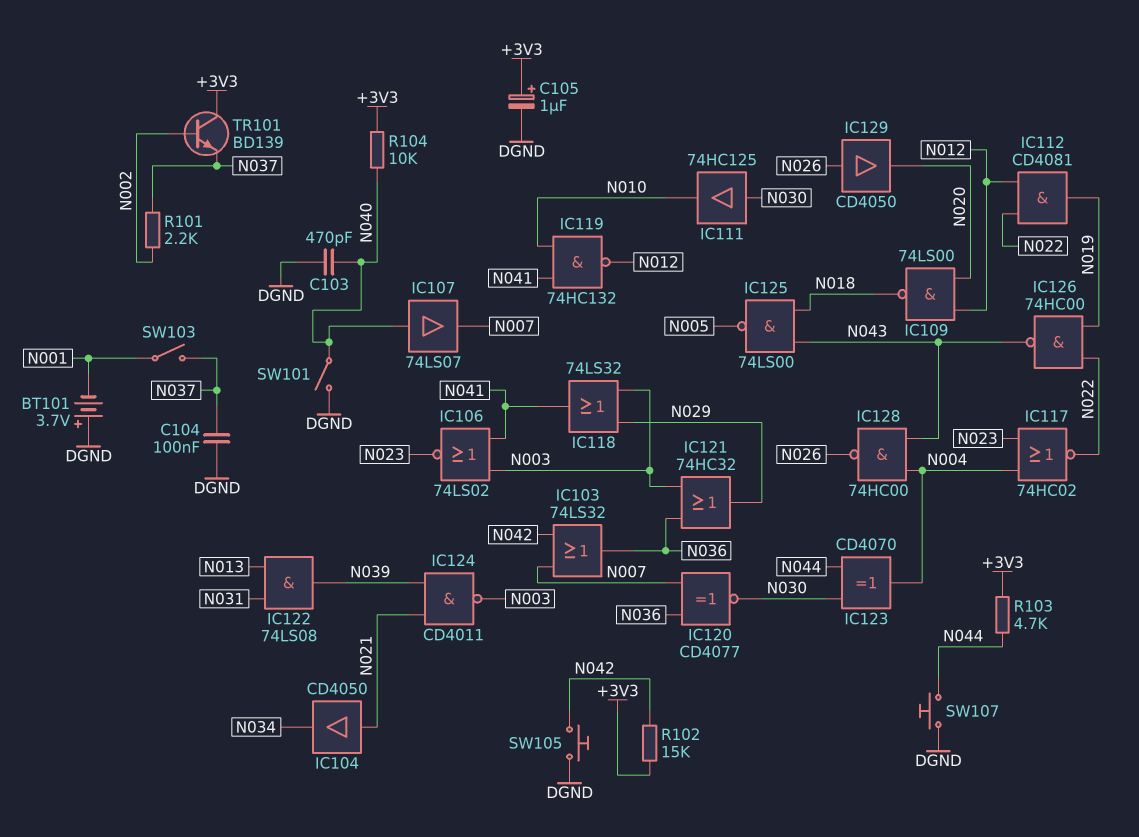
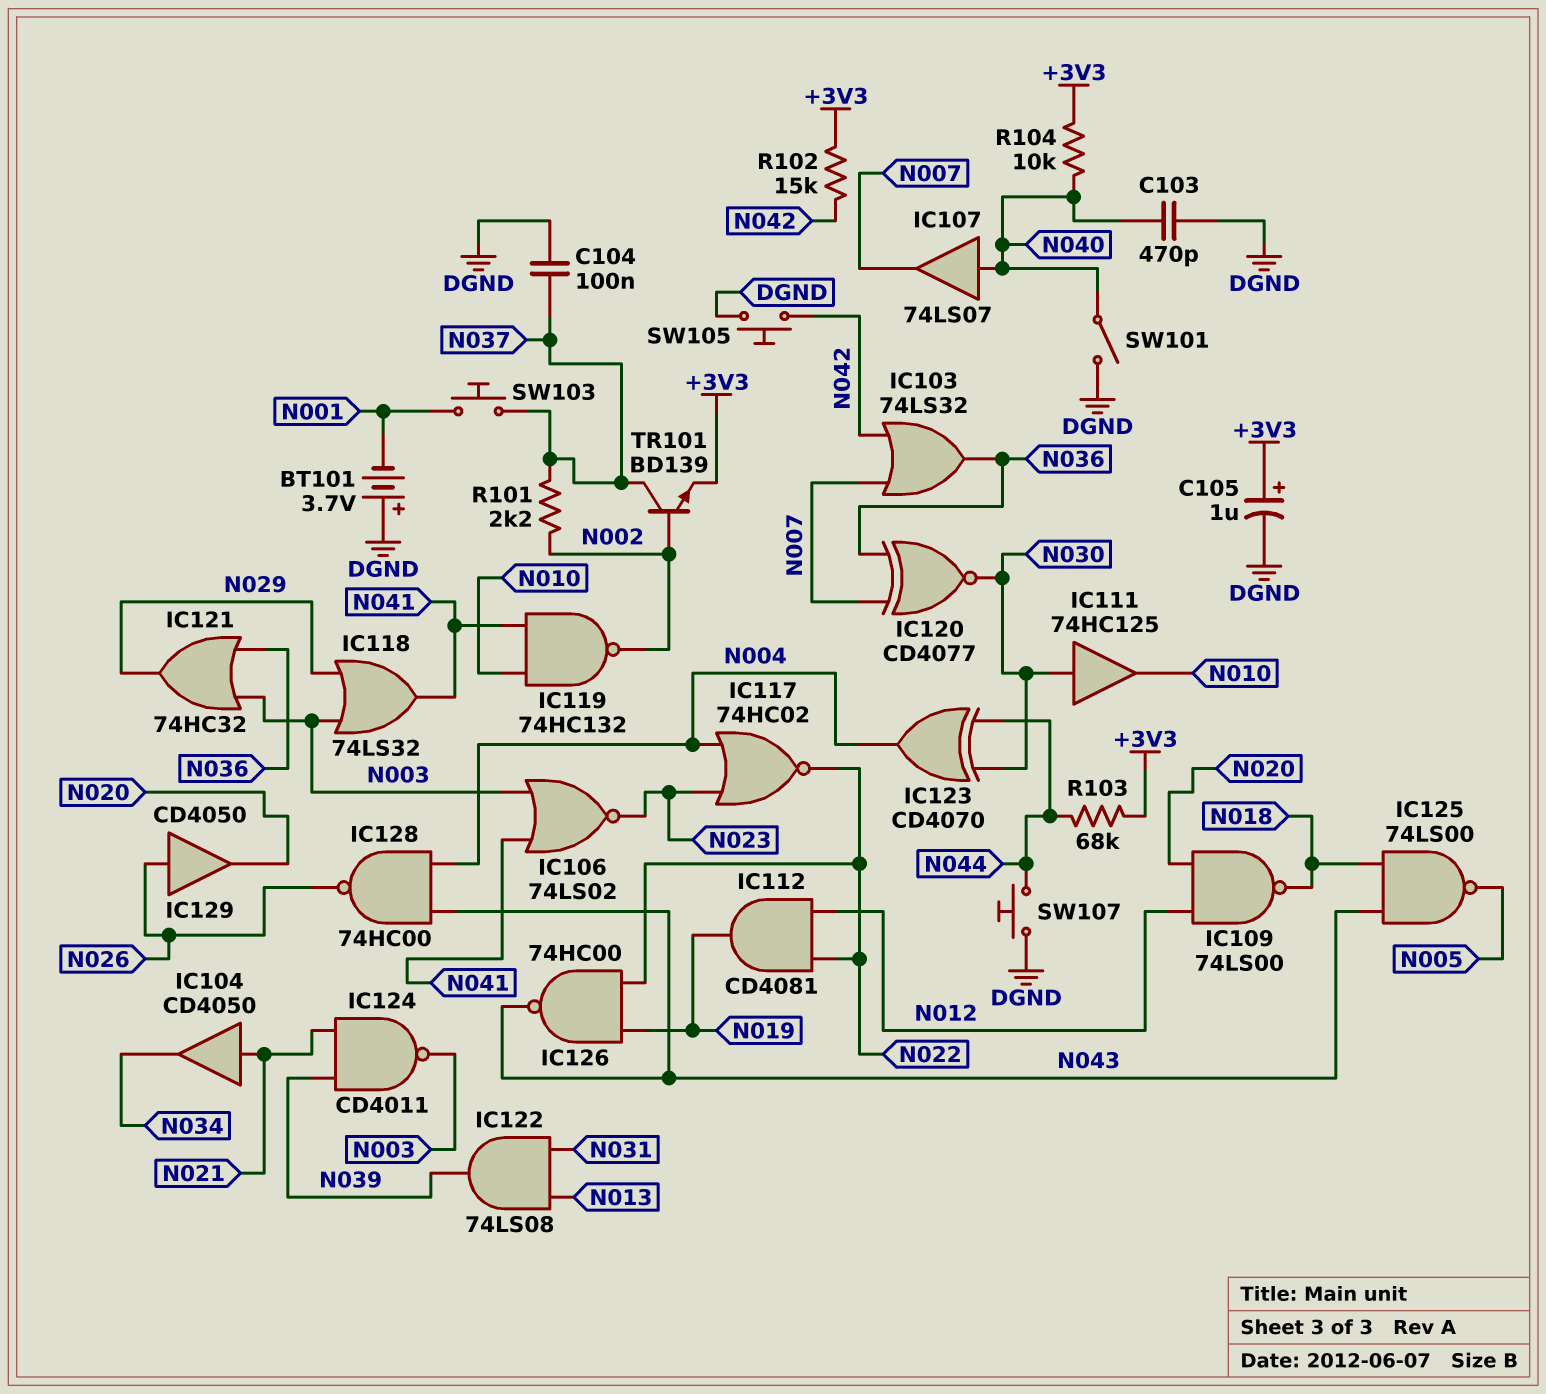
IC119: NAND 74HC132 (in N010, in N041, out N012) -> NAND 74HC132 (in N010, in N041, out N002)
R103: 4.7k (+3V3, N044) -> 68k (+3V3, N044)
SW103: switch (N001, N037) -> button (N001, N037)
TR101: NPN BD139 (B N002, C +3V3, E N037) -> NPN BD139 (B N002, C N037, E +3V3)

